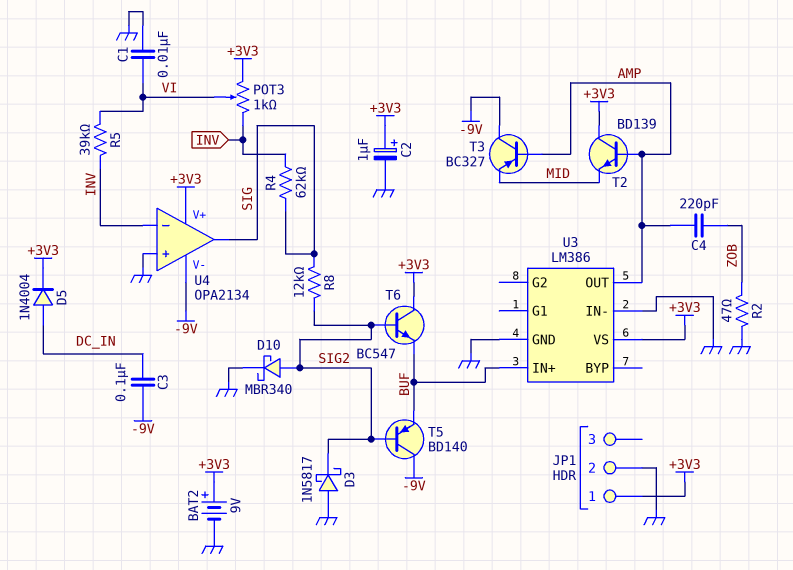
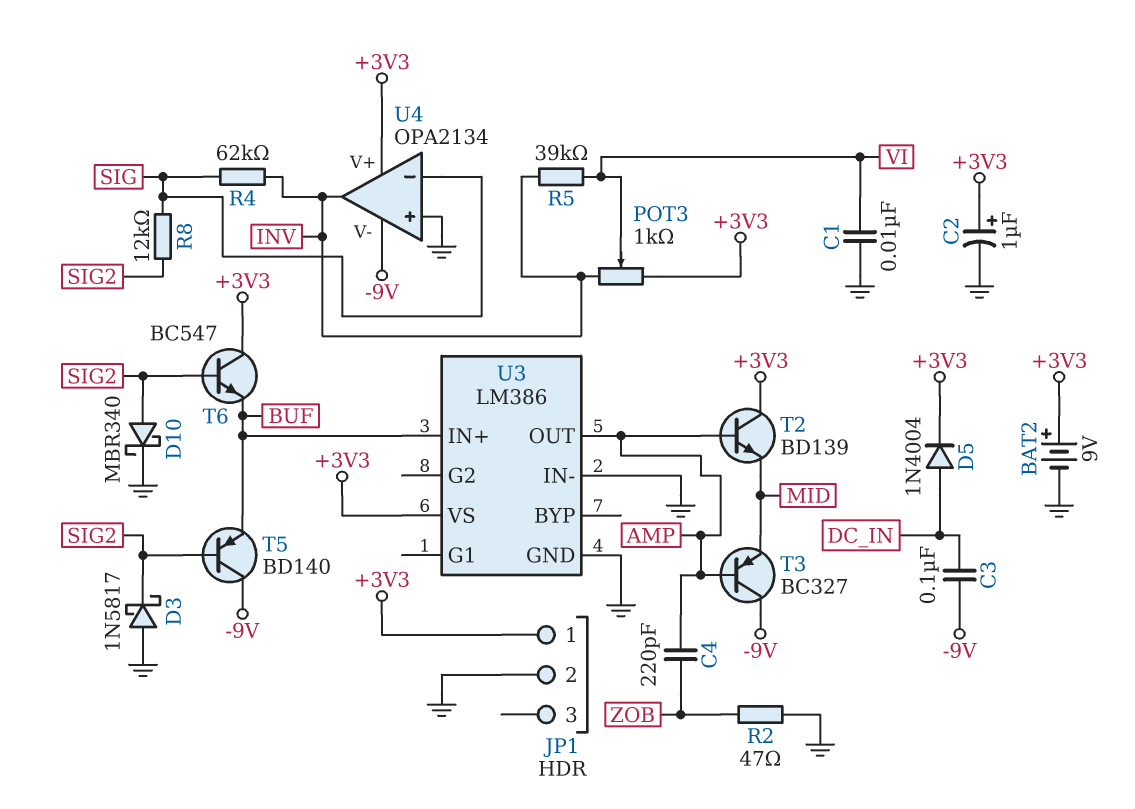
U4 pin in-: INV -> SIG
U4 pin out: SIG -> INV

